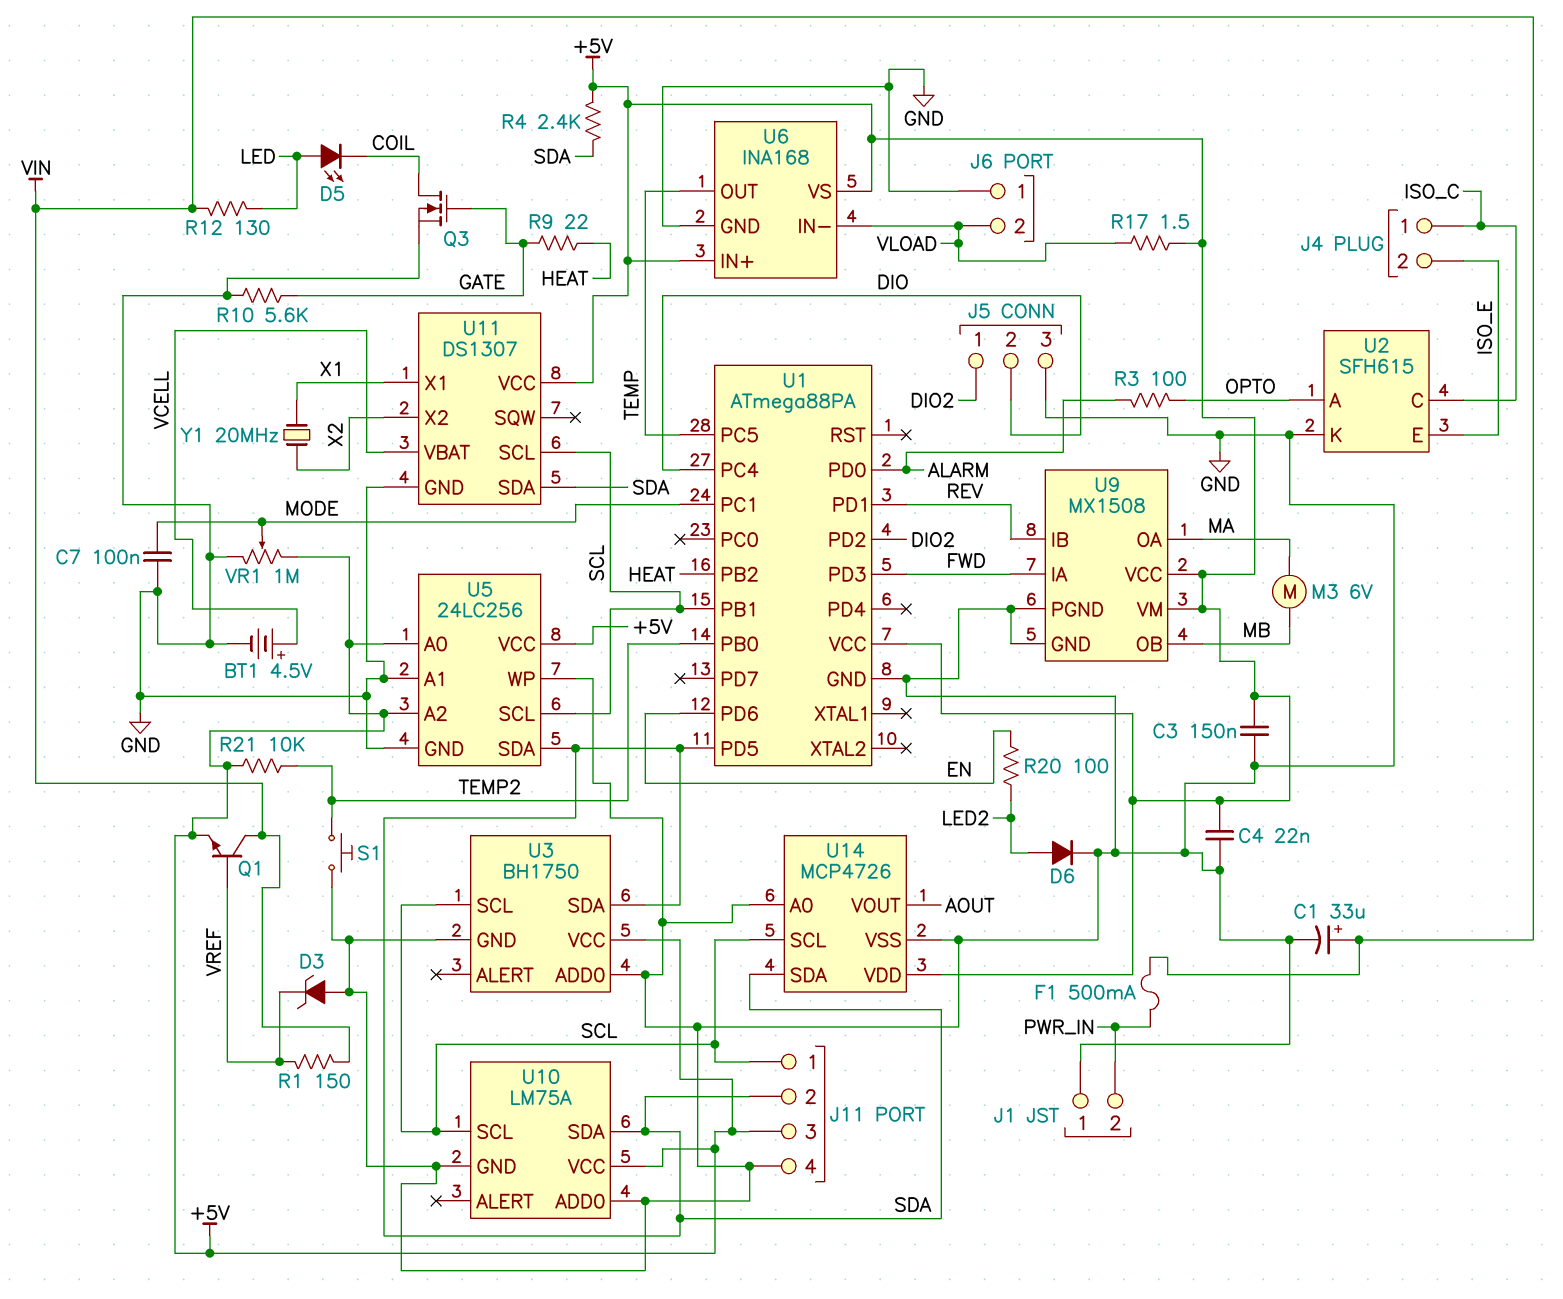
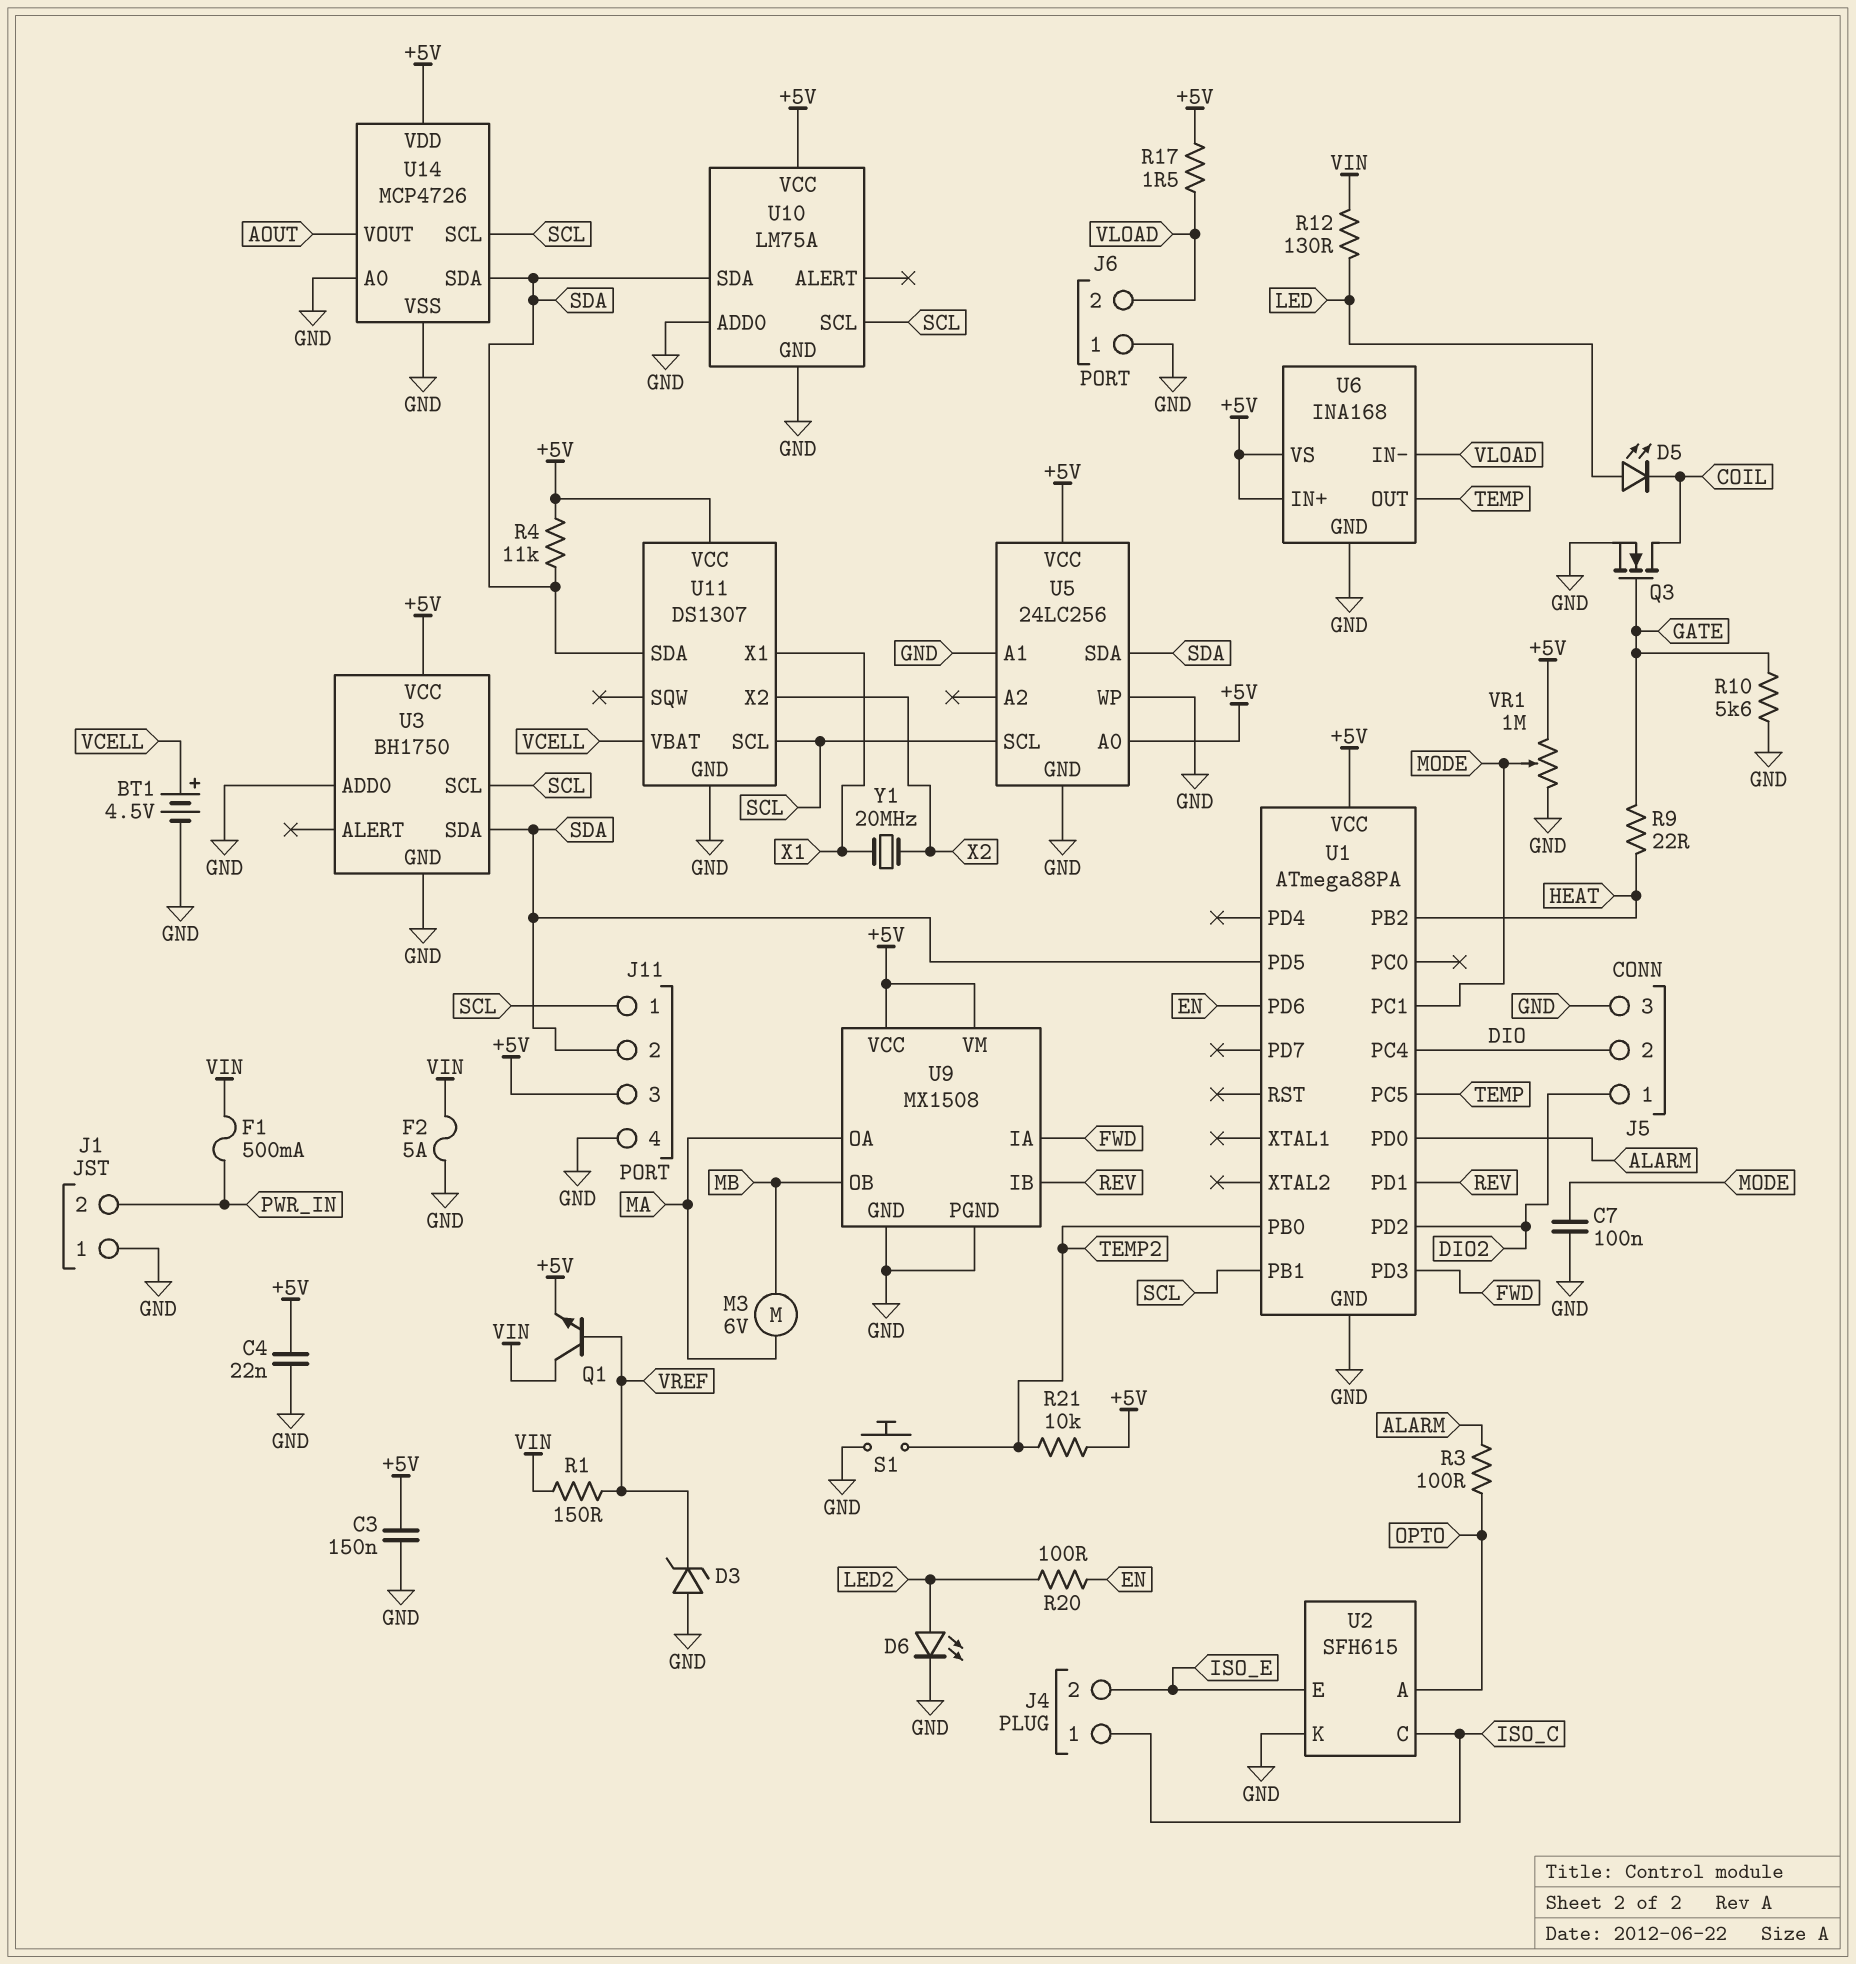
C1: 33uF (plus VIN, minus GND) -> none
D6: diode (A LED2, K GND) -> LED (A LED2, K GND)
F2: none -> 5A (GND, VIN)
R4: 2.4k (+5V, SDA) -> 11k (+5V, SDA)
U5 pin A2: +5V -> none

